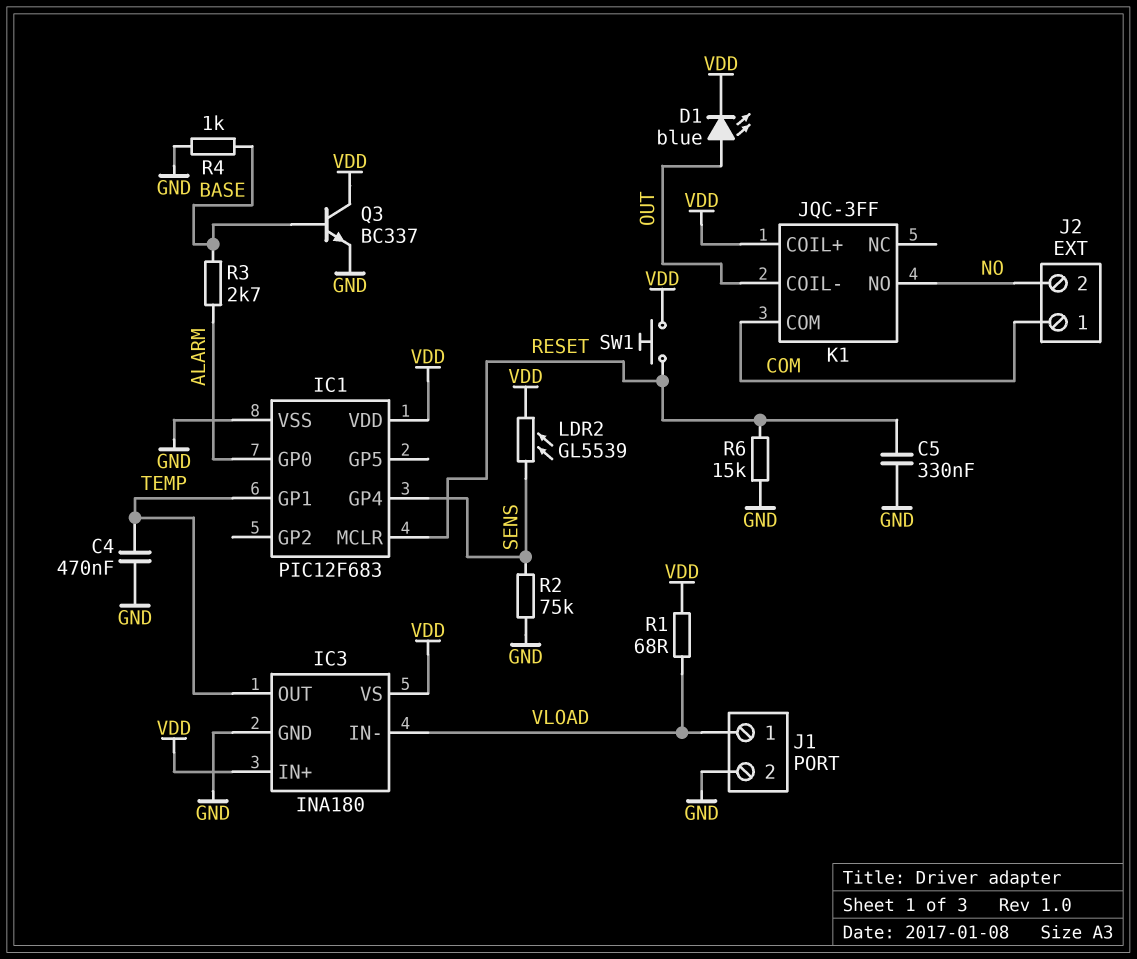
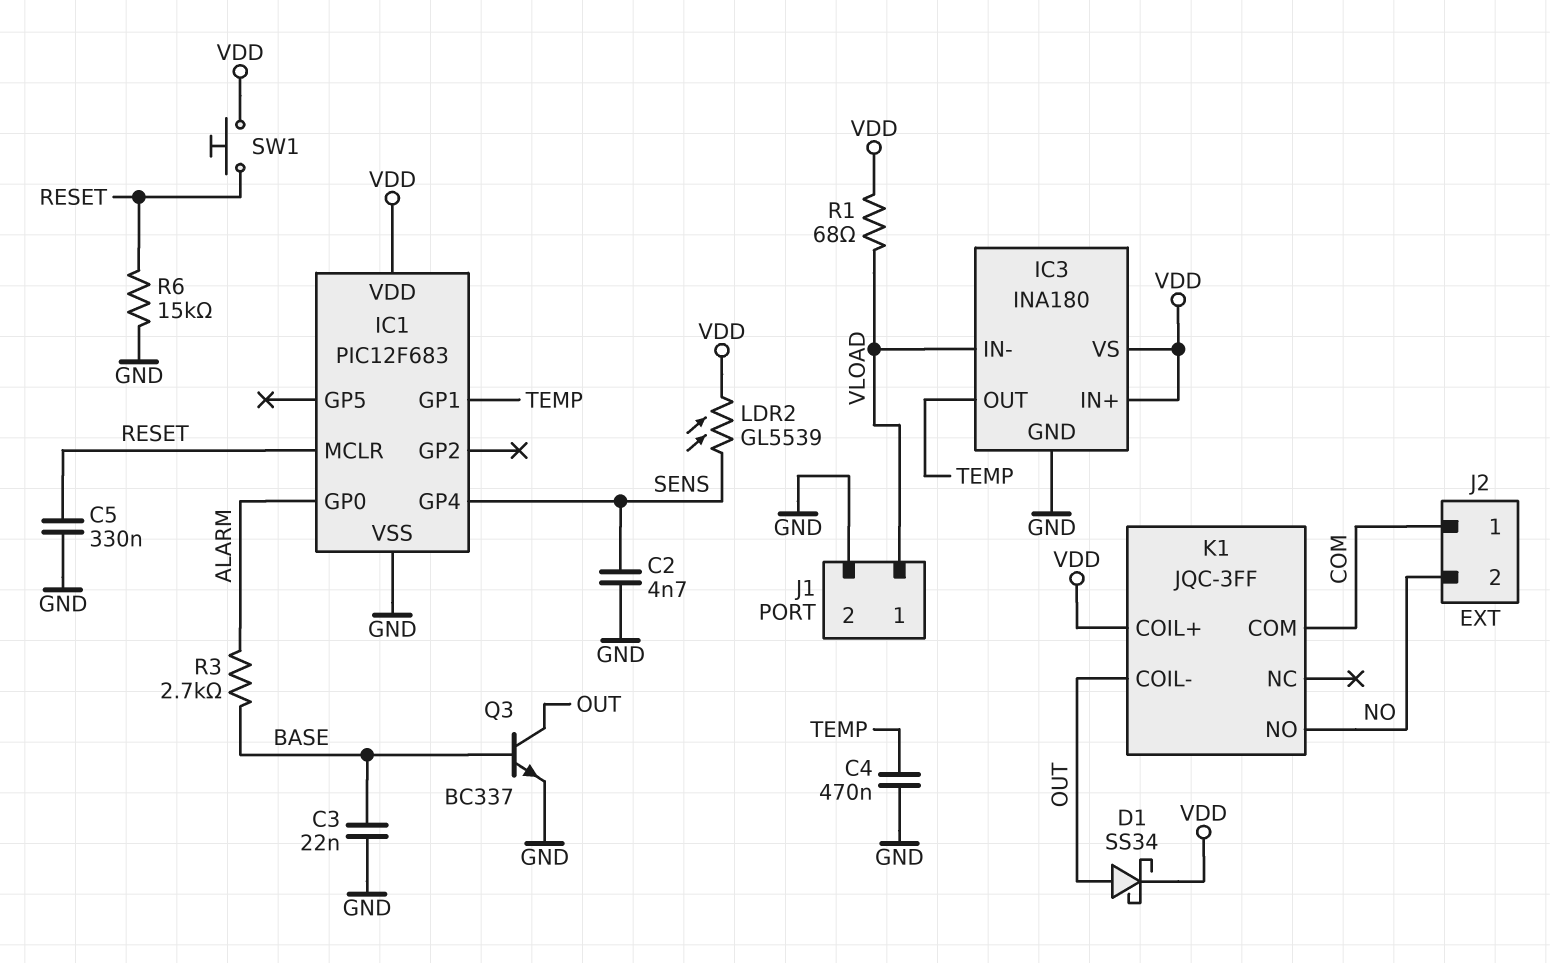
C2: none -> 4.7nF (GND, SENS)
C3: none -> 22nF (BASE, GND)
D1: LED blue (A OUT, K VDD) -> schottky SS34 (A OUT, K VDD)
Q3: NPN BC337 (B BASE, C VDD, E GND) -> NPN BC337 (B BASE, C OUT, E GND)
R2: 75k (GND, SENS) -> none
R4: 1k (BASE, GND) -> none

